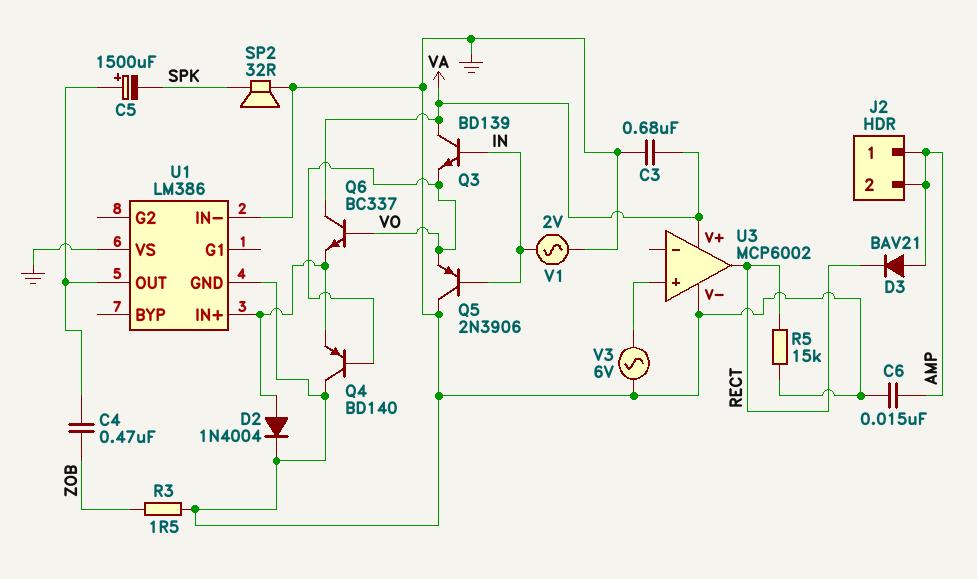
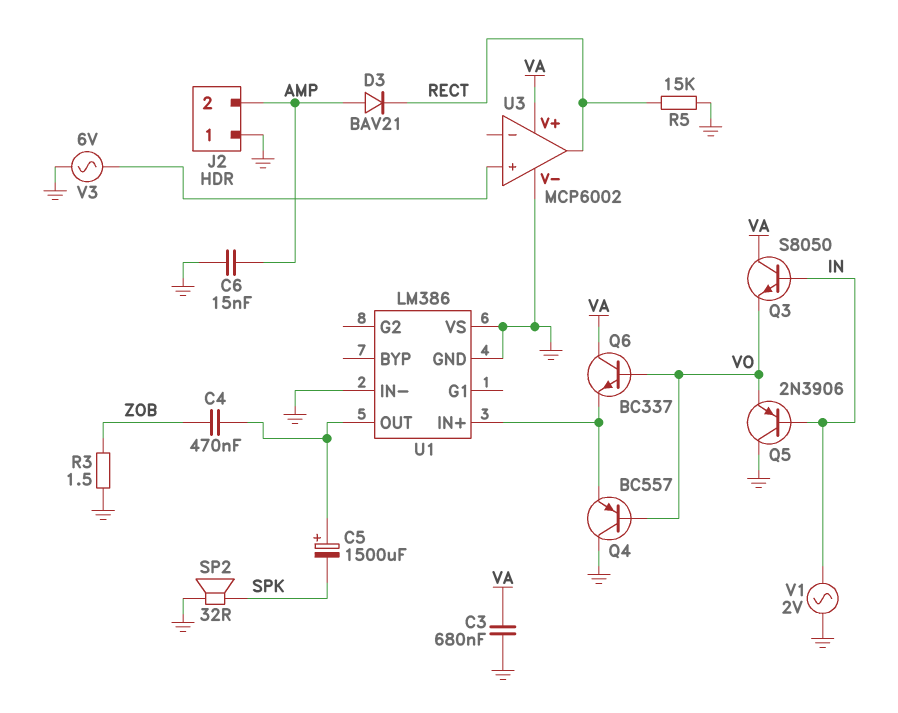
D2: diode 1N4004 (A U1/IN+, K GND) -> none
J2 pin 1: AMP -> GND
Q3: NPN BD139 (B IN, C VA, E VO) -> NPN S8050 (B IN, C VA, E VO)
Q4: PNP BD140 (B VO, C GND, E U1/IN+) -> PNP BC557 (B VO, C GND, E U1/IN+)

